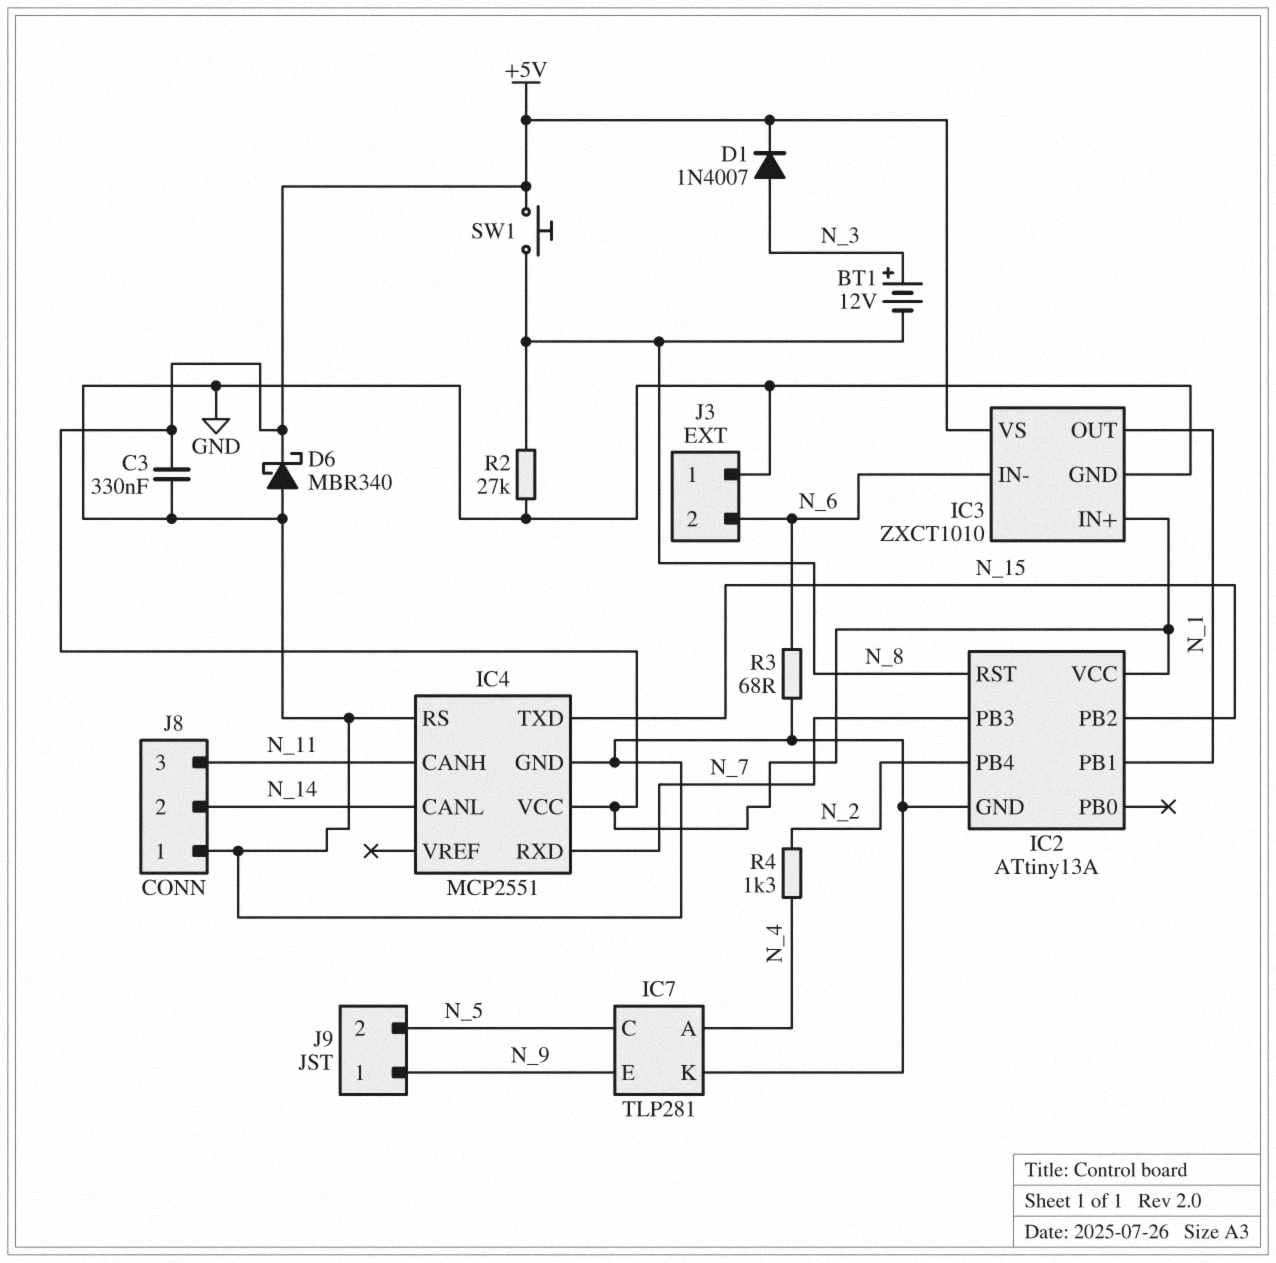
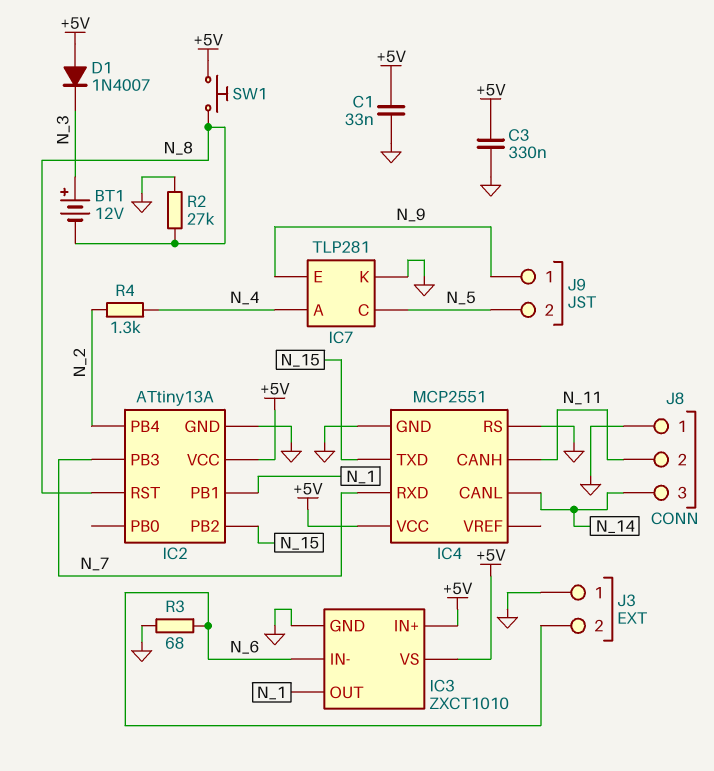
C1: none -> 33nF (+5V, GND)
D1: diode 1N4007 (A N_3, K +5V) -> diode 1N4007 (A +5V, K N_3)
D6: schottky MBR340 (A GND, K +5V) -> none
J8 pin 2: N_14 -> N_11
J8 pin 3: N_11 -> N_14

